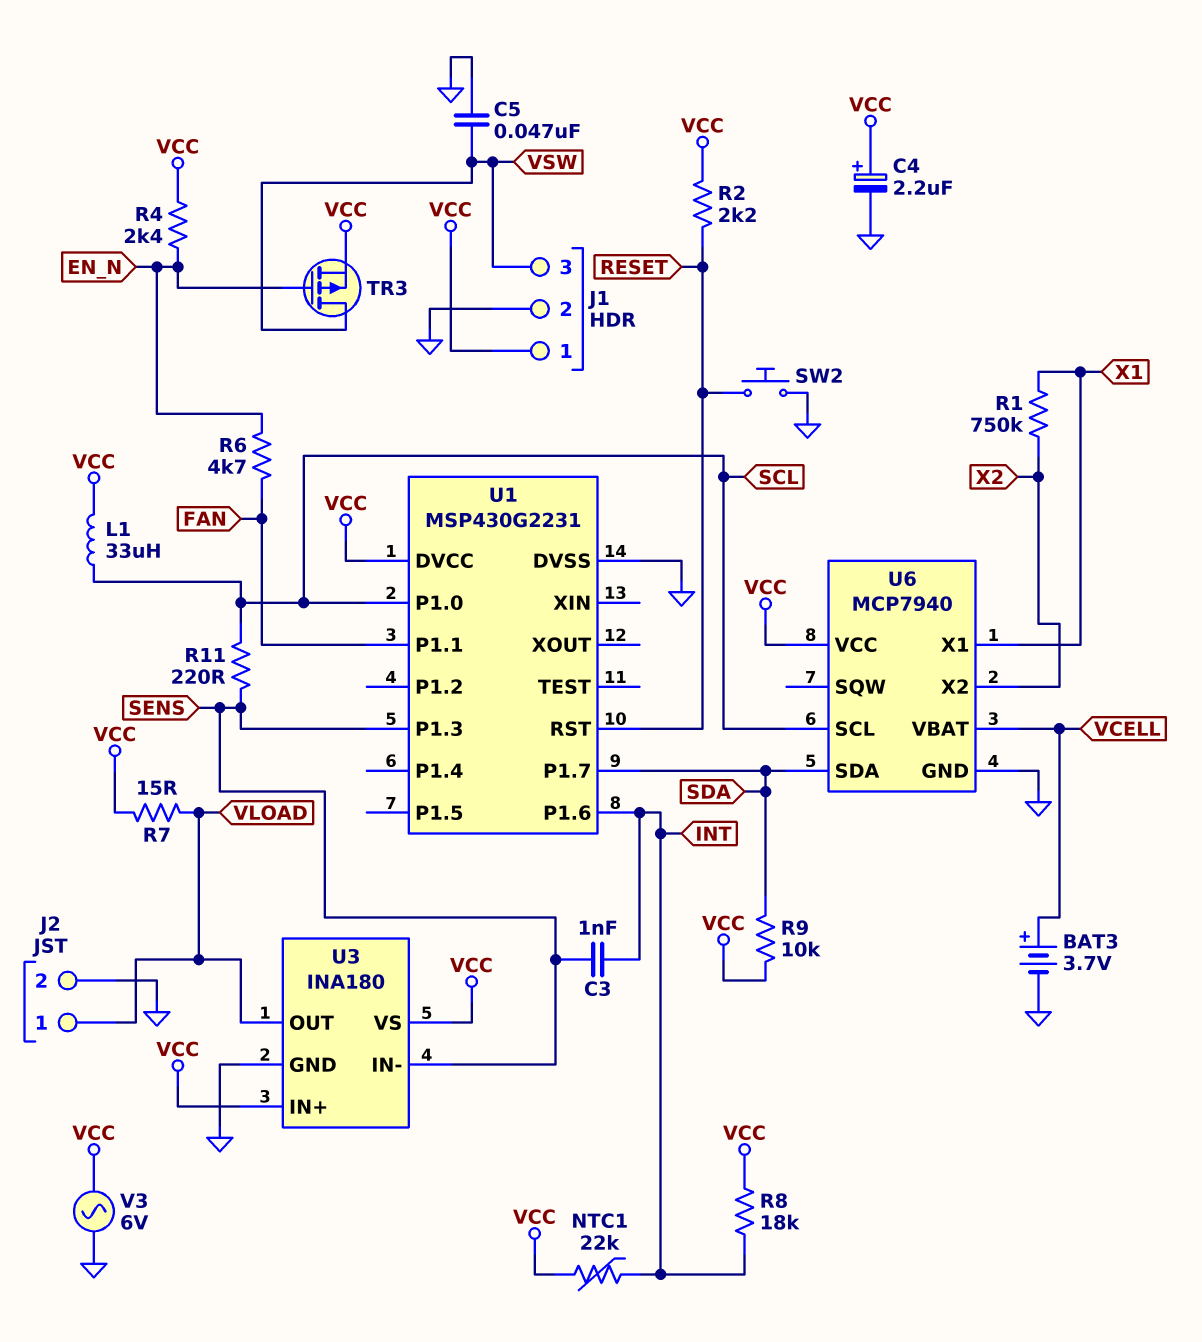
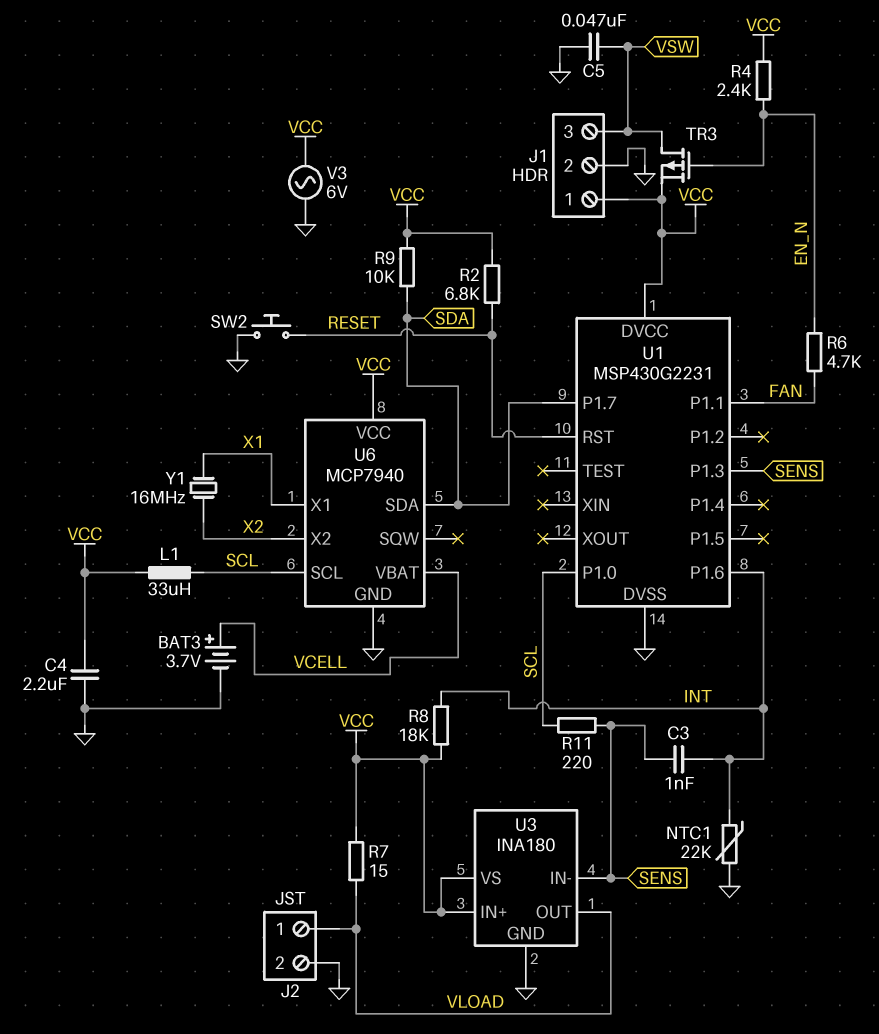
C4: 2.2uF (plus VCC, minus GND) -> 2.2uF (GND, VCC)
NTC1: 22k (INT, VCC) -> 22k (GND, INT)
R1: 750k (X1, X2) -> none
R2: 2.2k (RESET, VCC) -> 6.8k (RESET, VCC)
Y1: none -> 16MHz (X1, X2)

